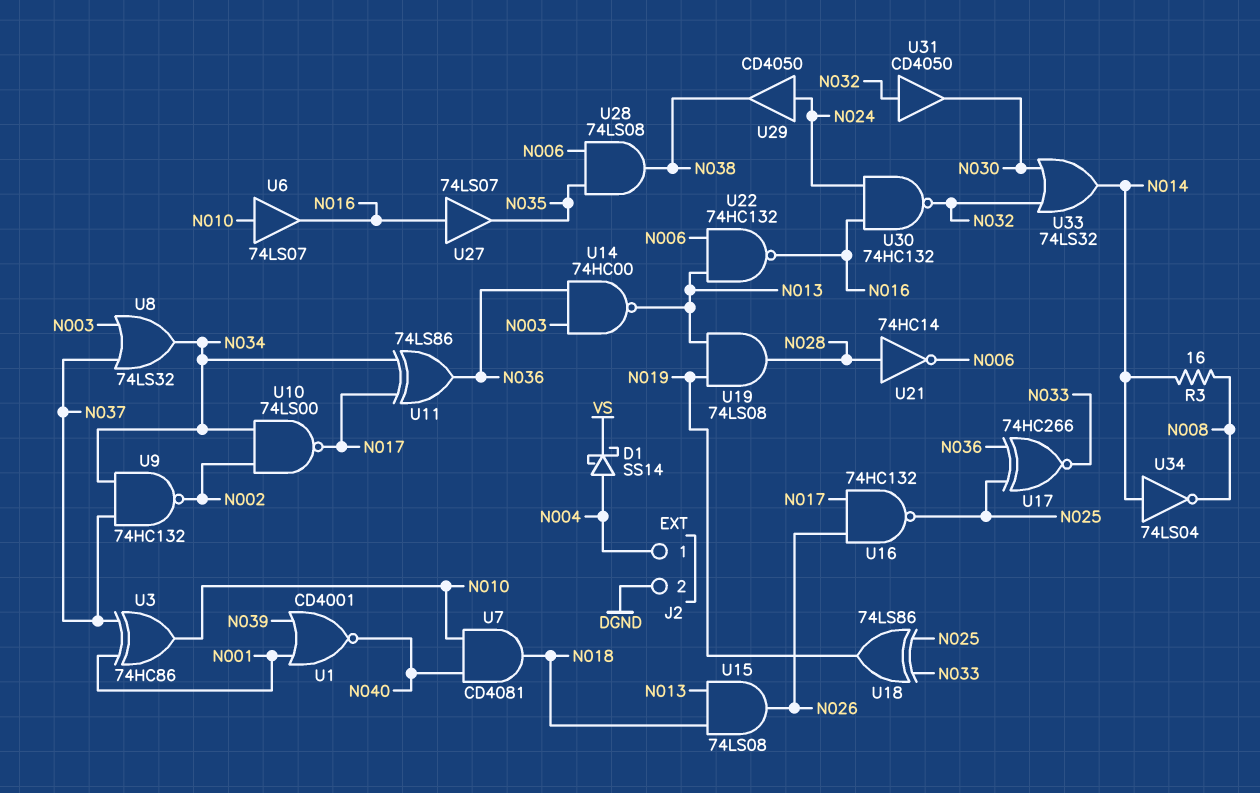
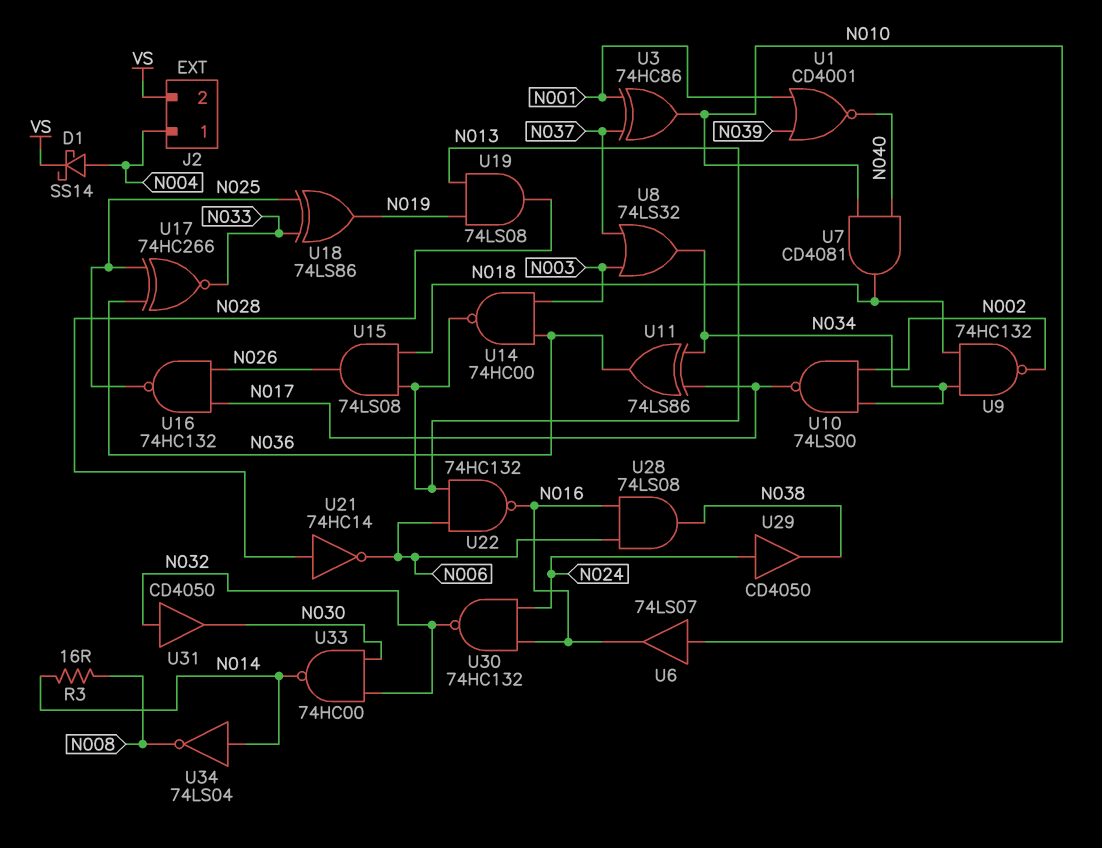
J2 pin 2: DGND -> VS
U9: NAND 74HC132 (in N034, in N037, out N002) -> NAND 74HC132 (in N018, in N034, out N002)
U27: buffer 74LS07 (in N016, out N035) -> none
U28: AND 74LS08 (in N006, in N035, out N038) -> AND 74LS08 (in N006, in N016, out N038)
U33: OR 74LS32 (in N030, in N032, out N014) -> NAND 74HC00 (in N030, in N032, out N014)

